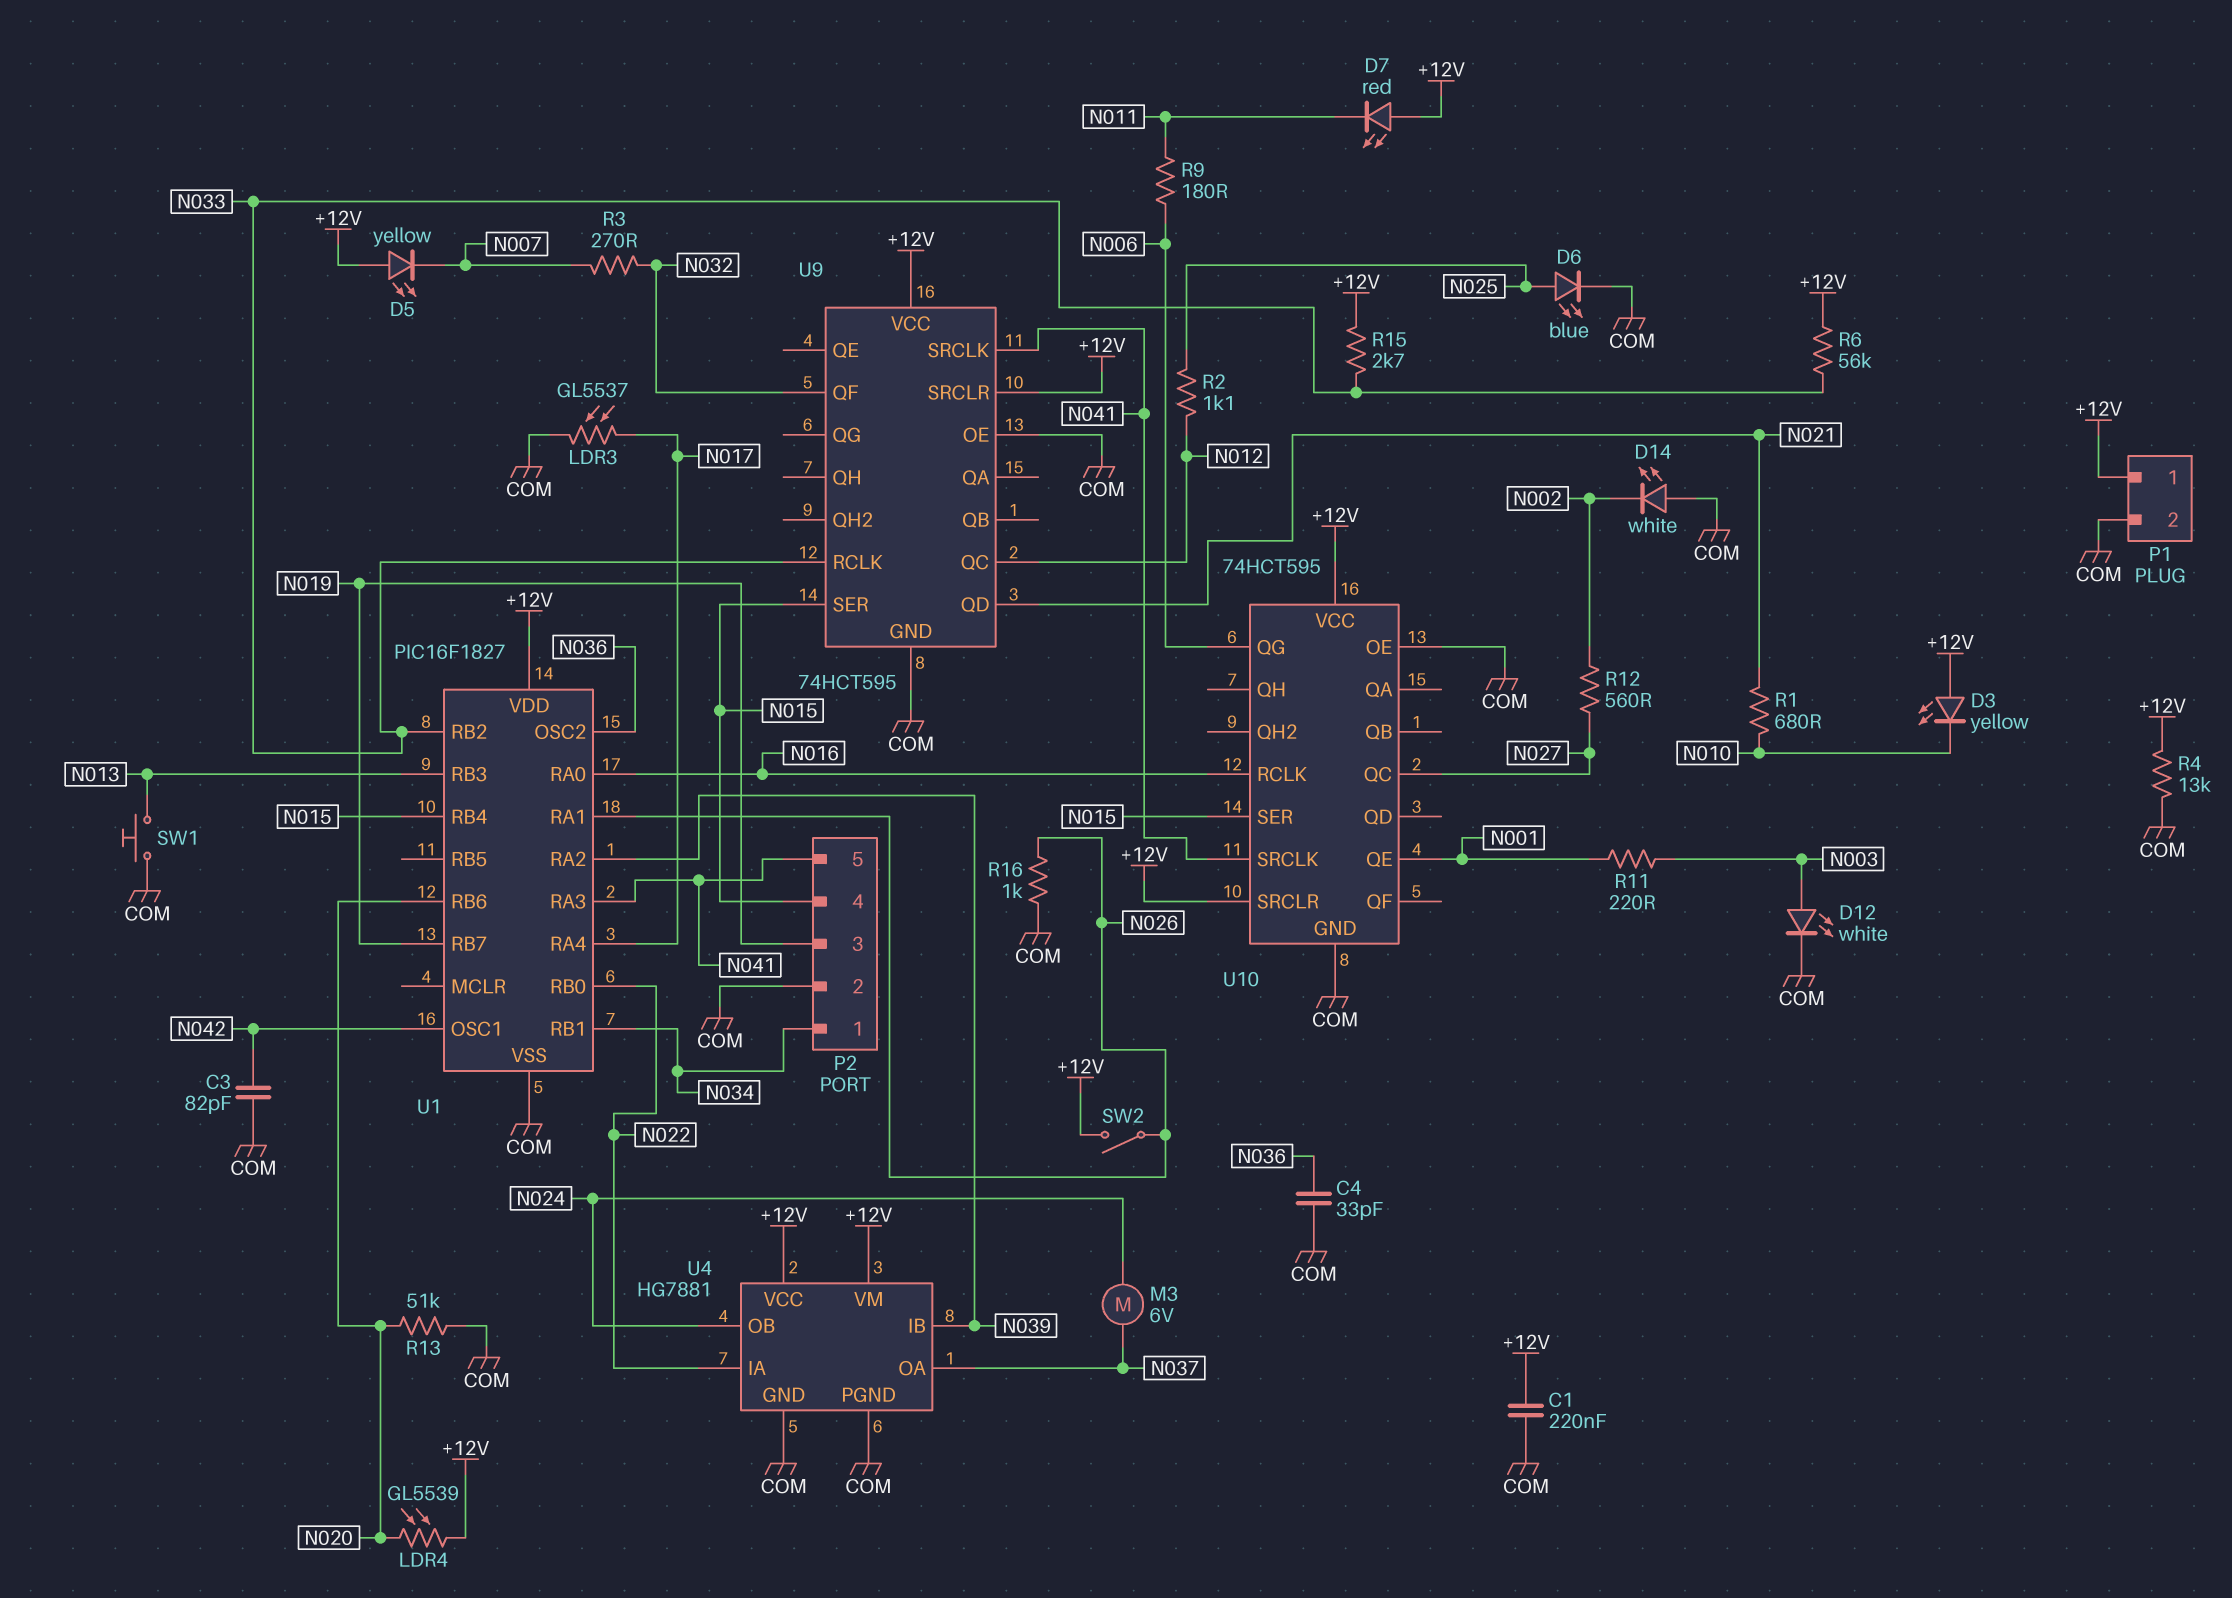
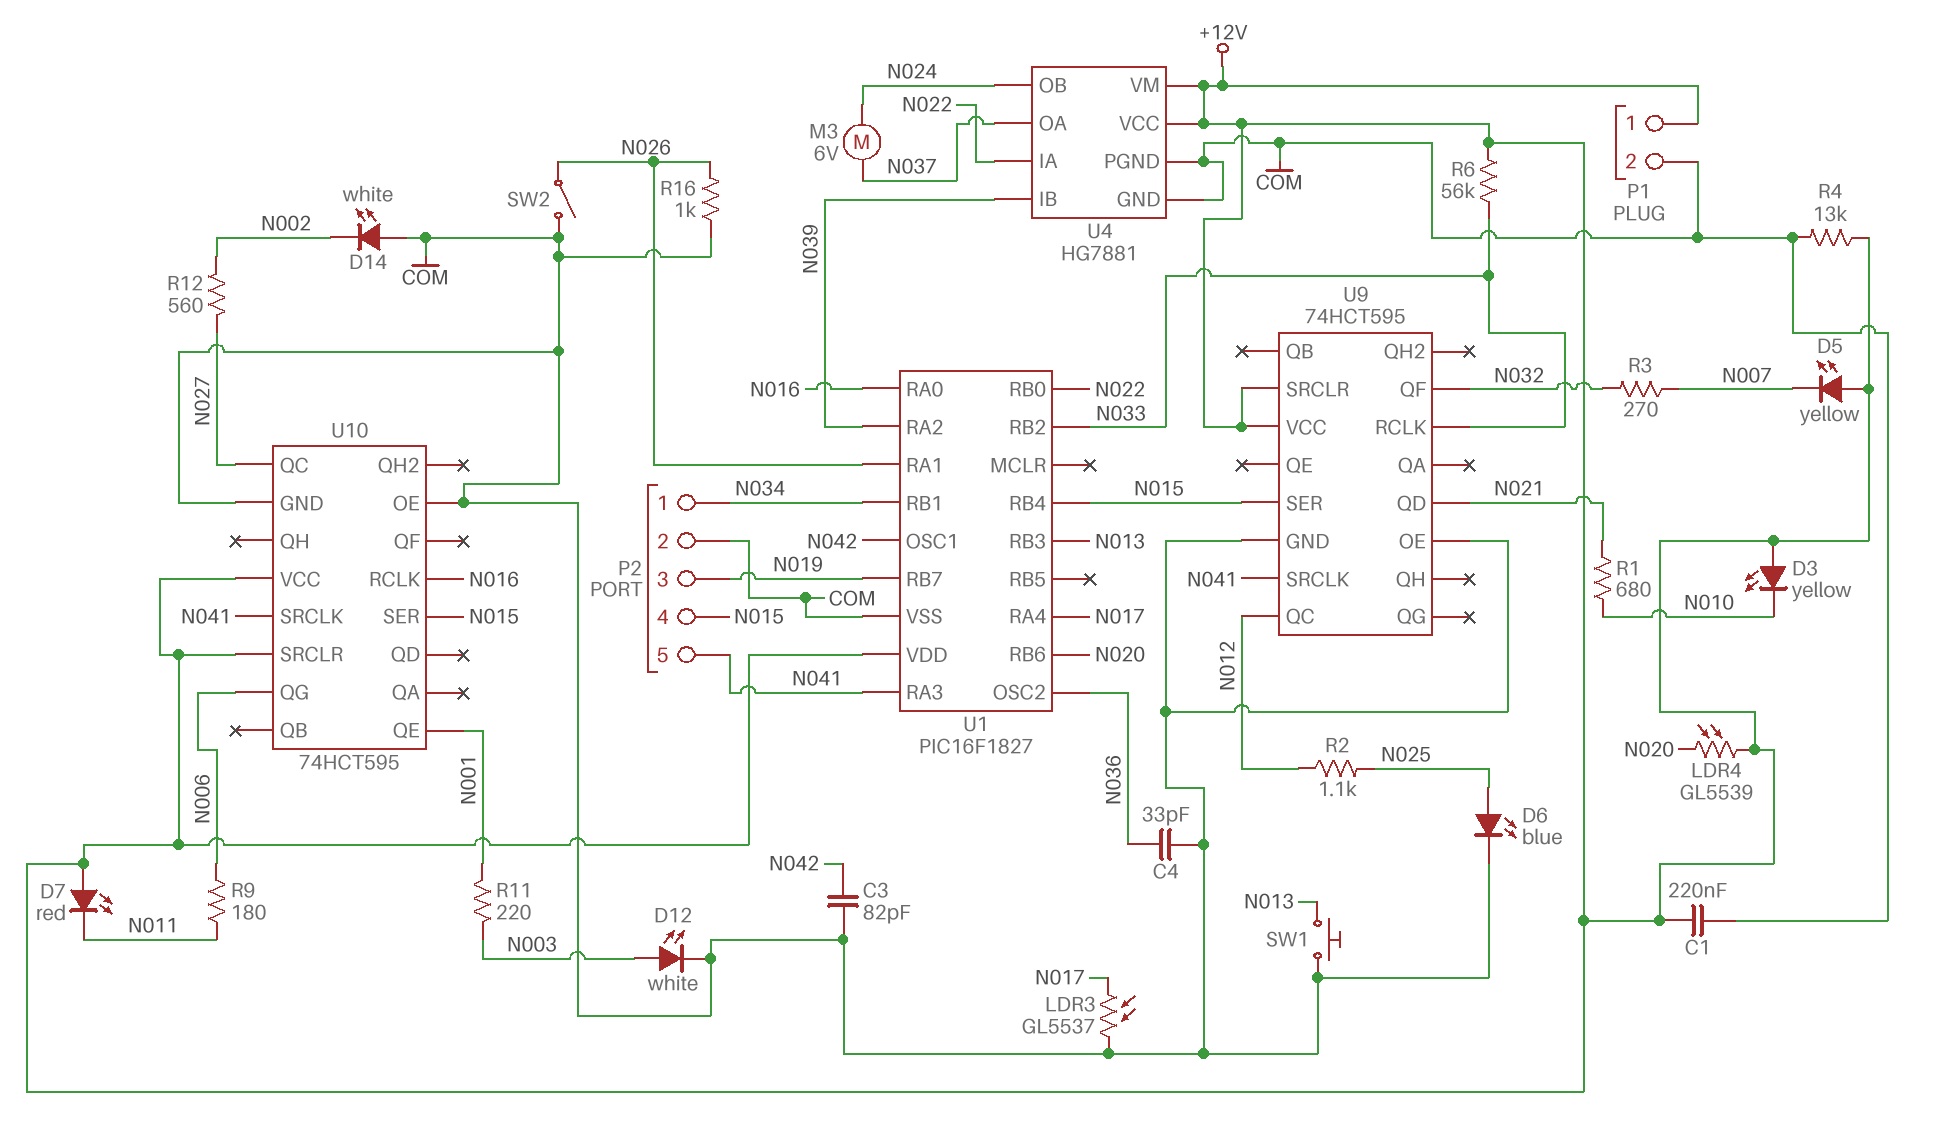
R13: 51k (COM, N020) -> none
R15: 2.7k (+12V, N033) -> none
SW2: switch (+12V, N026) -> switch (COM, N026)

